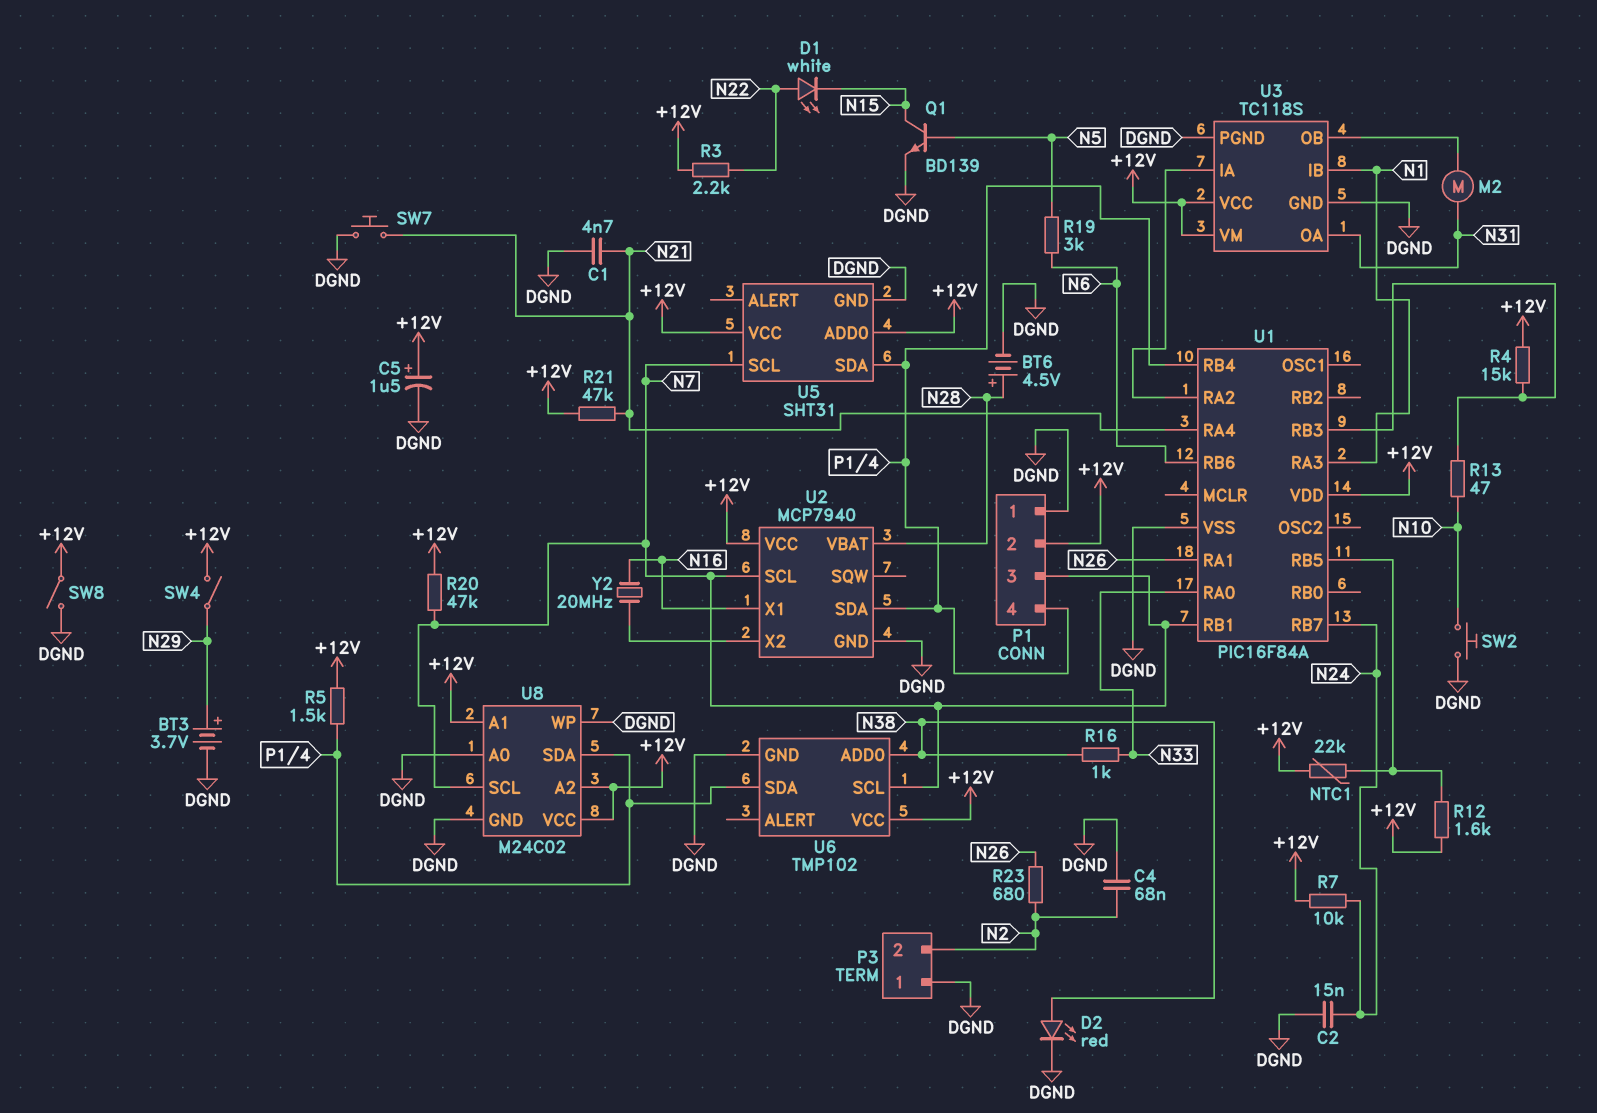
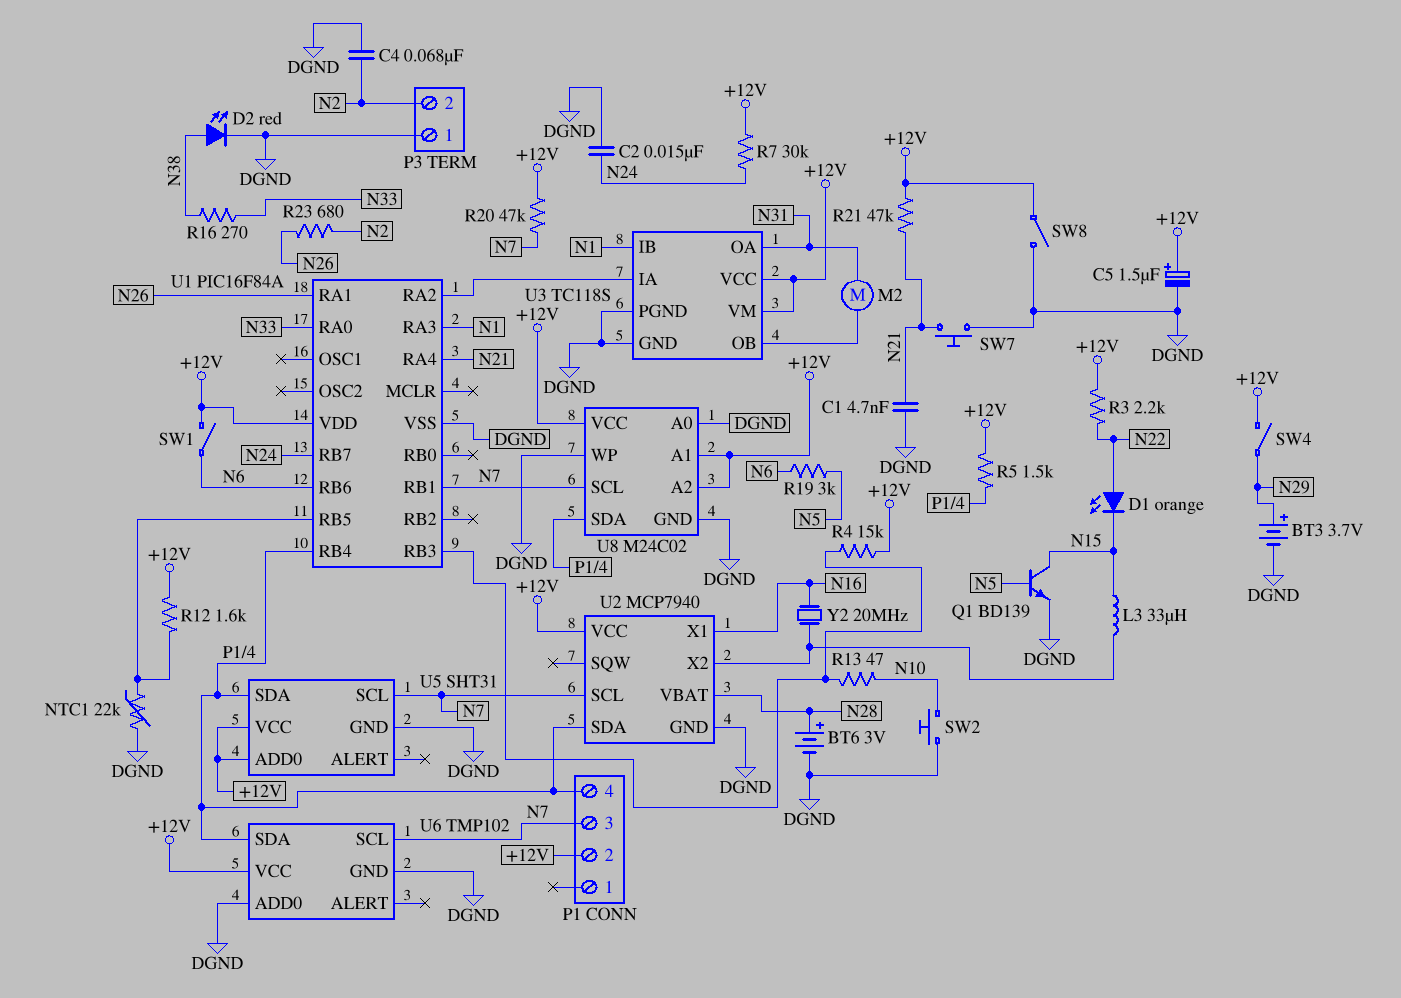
BT6: 4.5V (plus N28, minus DGND) -> 3V (plus N28, minus DGND)
D1: LED white (A N22, K N15) -> LED orange (A N22, K N15)
L3: none -> 33uH (N15, U2/X2)
NTC1: 22k (+12V, U1/RB5) -> 22k (DGND, U1/RB5)
P1 pin 1: DGND -> none
R7: 10k (+12V, N24) -> 30k (+12V, N24)
R16: 1k (N33, N38) -> 270 (N33, N38)
SW1: none -> switch (+12V, N6)
U6 pin ADD0: N38 -> DGND

